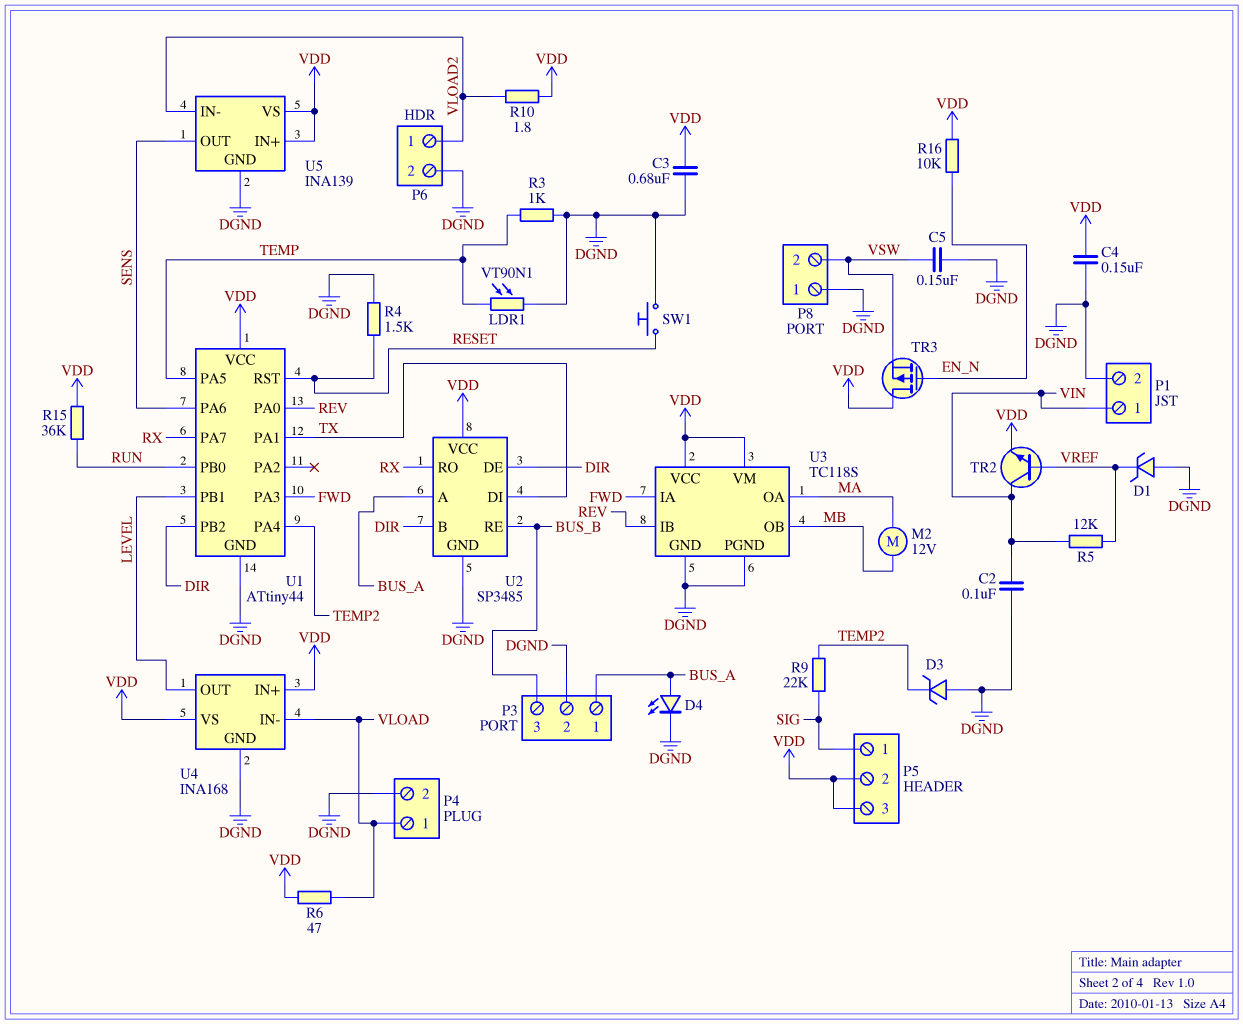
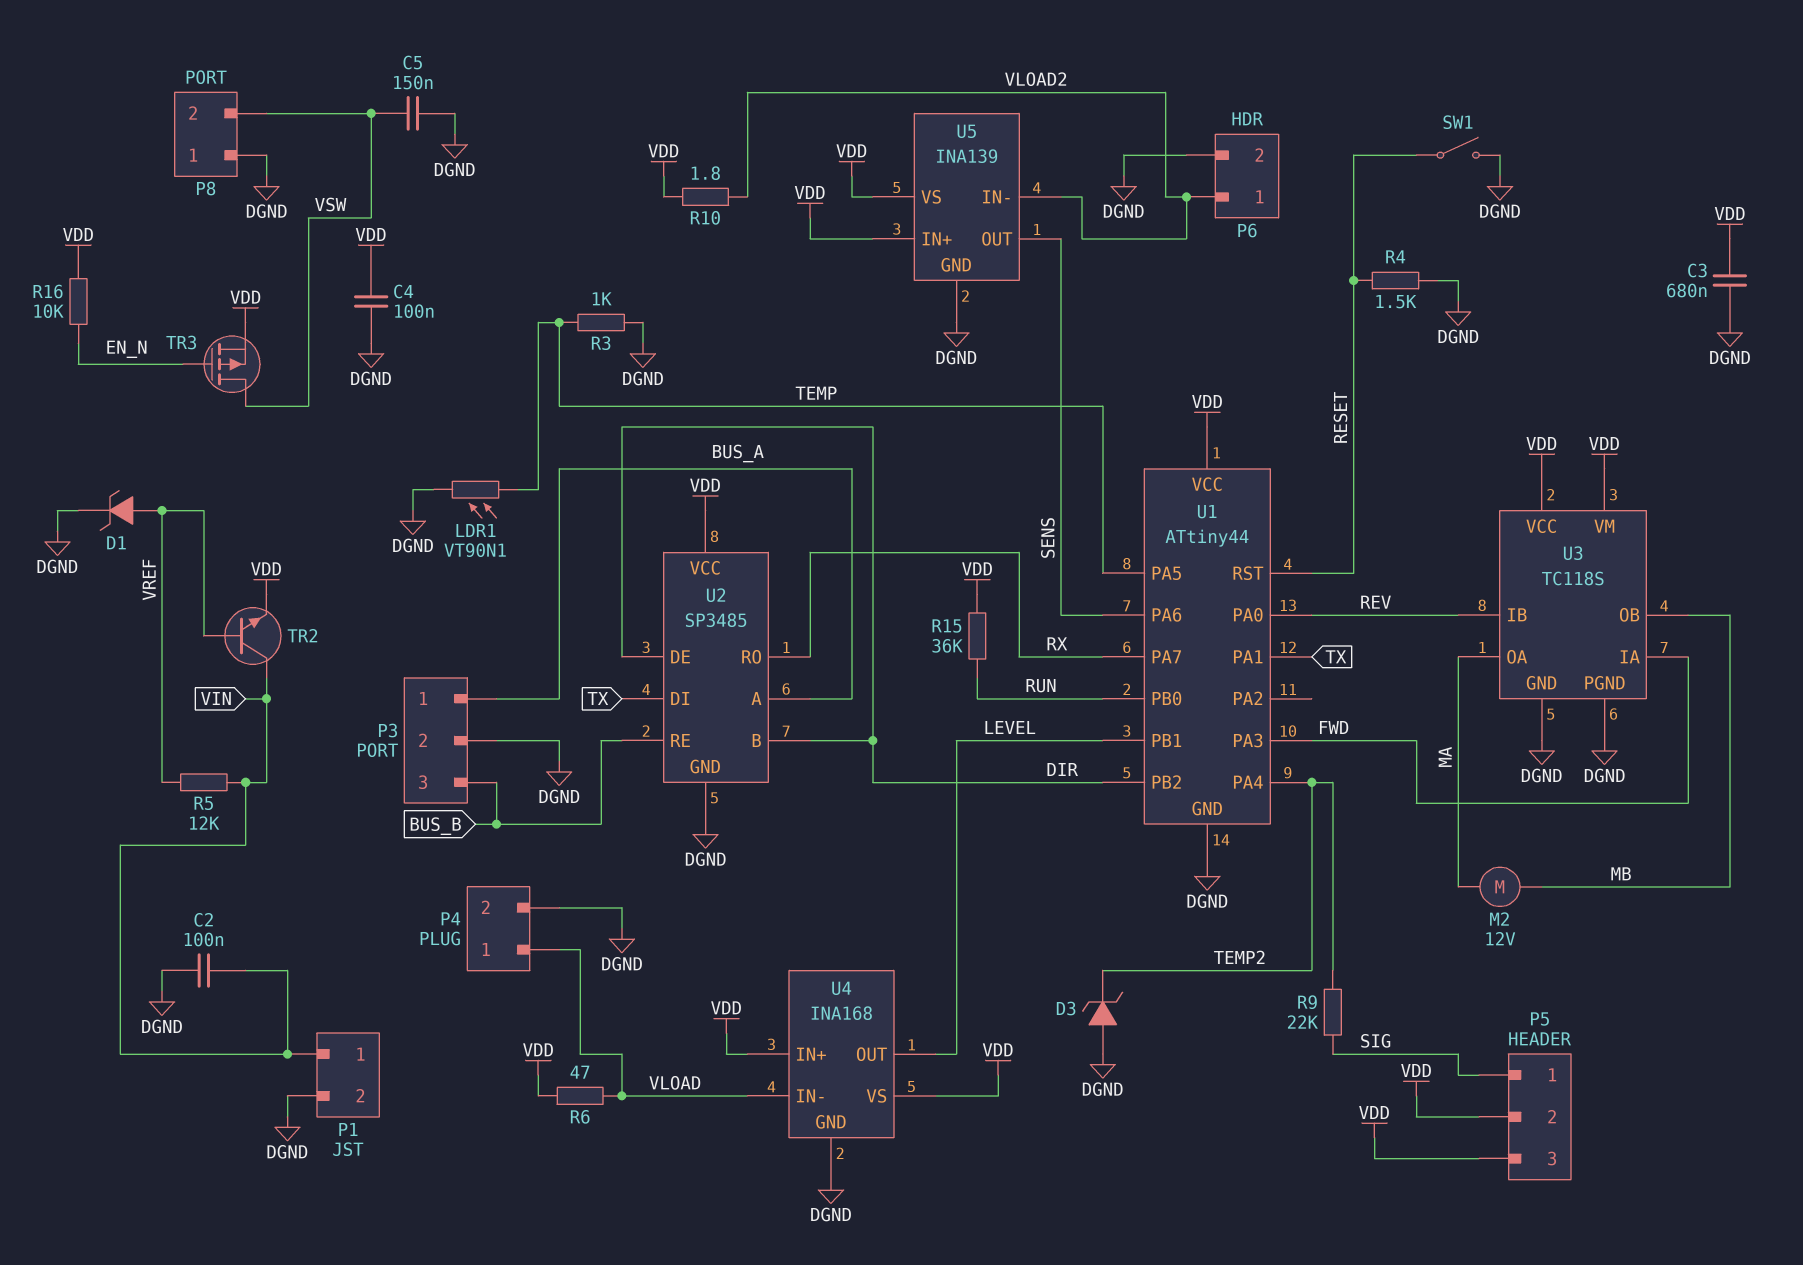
C4: 150nF (DGND, VDD) -> 100nF (DGND, VDD)
D1: zener (A DGND, K VREF) -> zener (A VREF, K DGND)
D4: LED (A BUS_A, K DGND) -> none
SW1: button (DGND, RESET) -> switch (DGND, RESET)
TR3: PMOS (G EN_N, D VDD, S VSW) -> PMOS (G EN_N, D VSW, S VDD)

